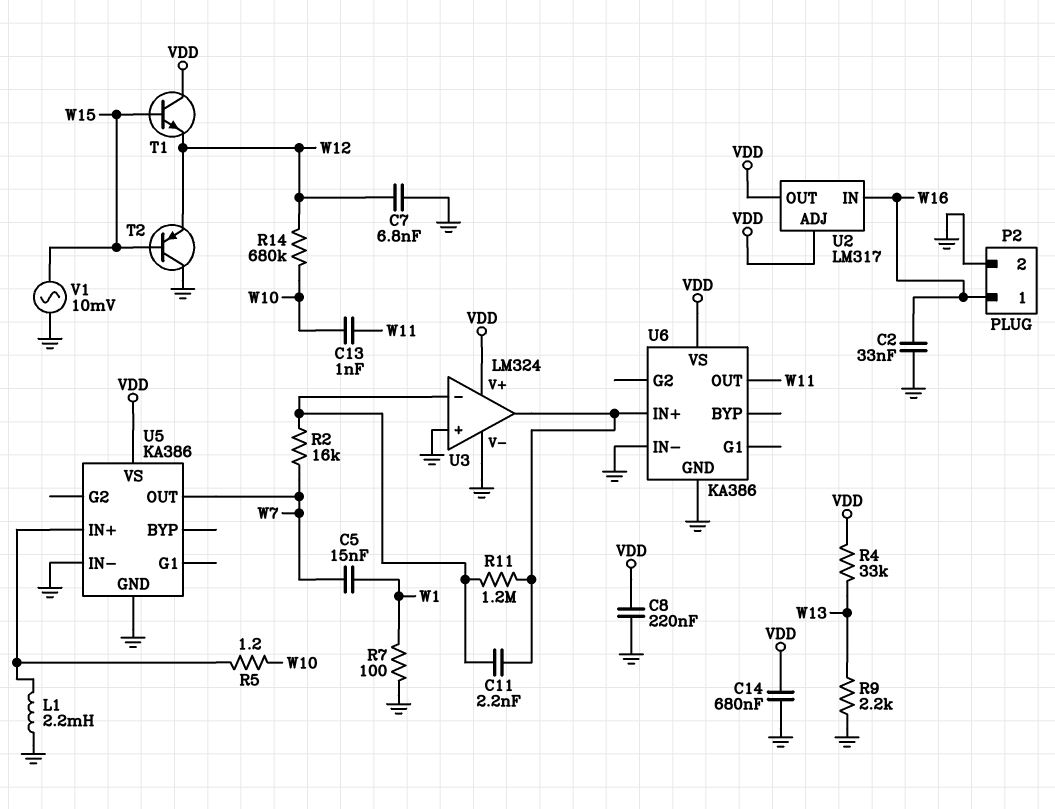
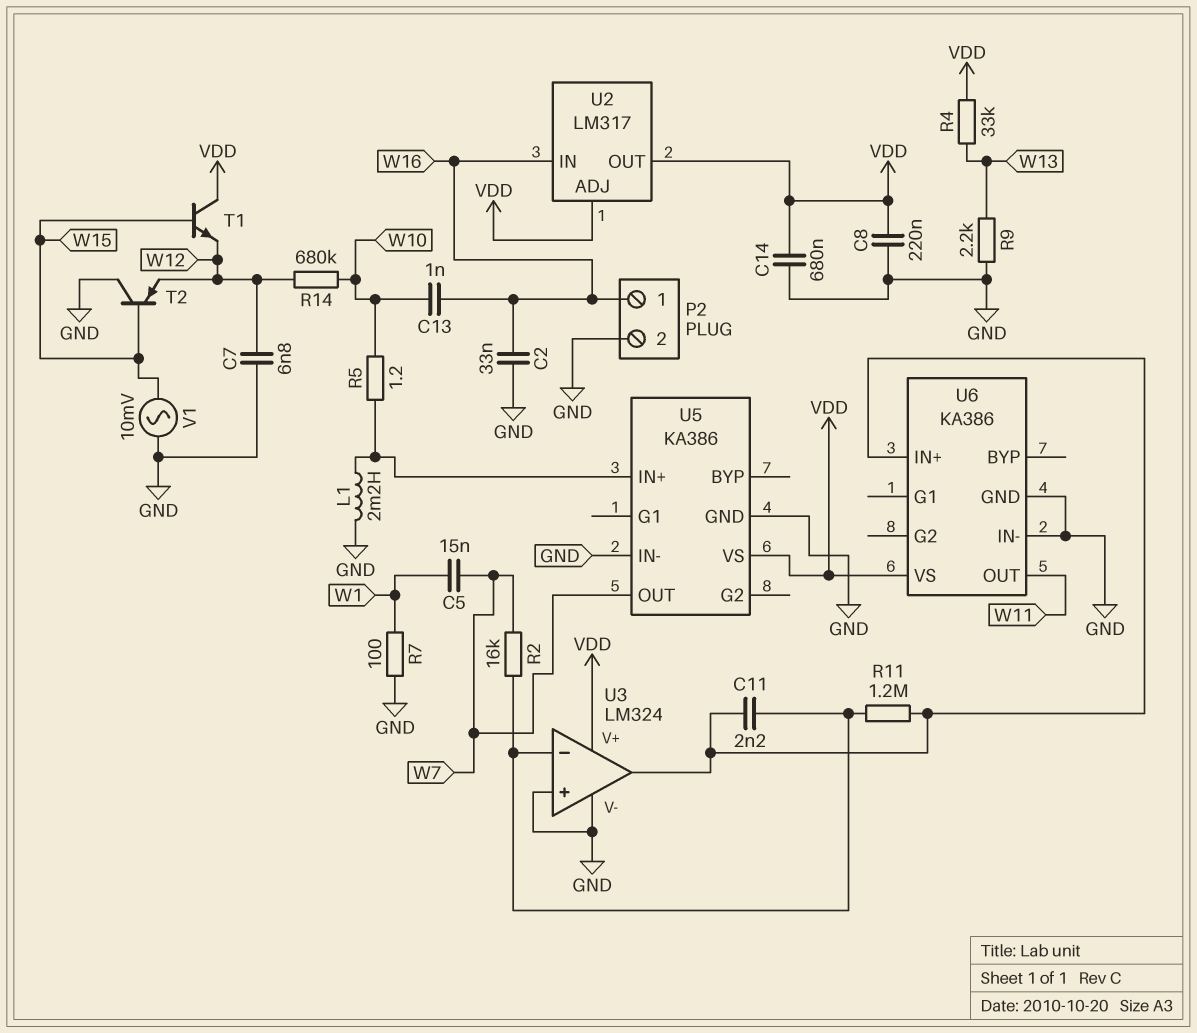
C13: 1nF (W10, W11) -> 1nF (W10, W16)

